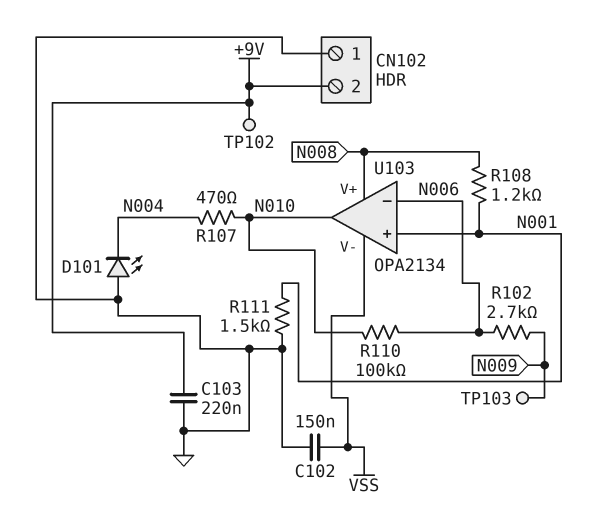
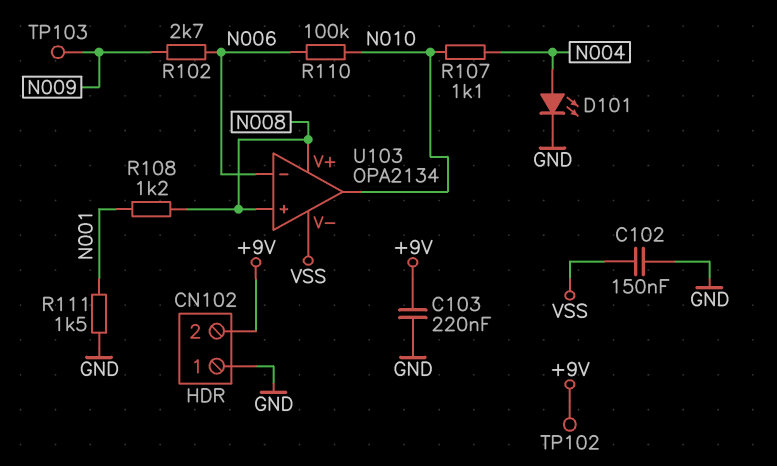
D101: LED (A GND, K N004) -> LED (A N004, K GND)
R107: 470 (N004, N010) -> 1.1k (N004, N010)
U103 pin in+: N001 -> N008

